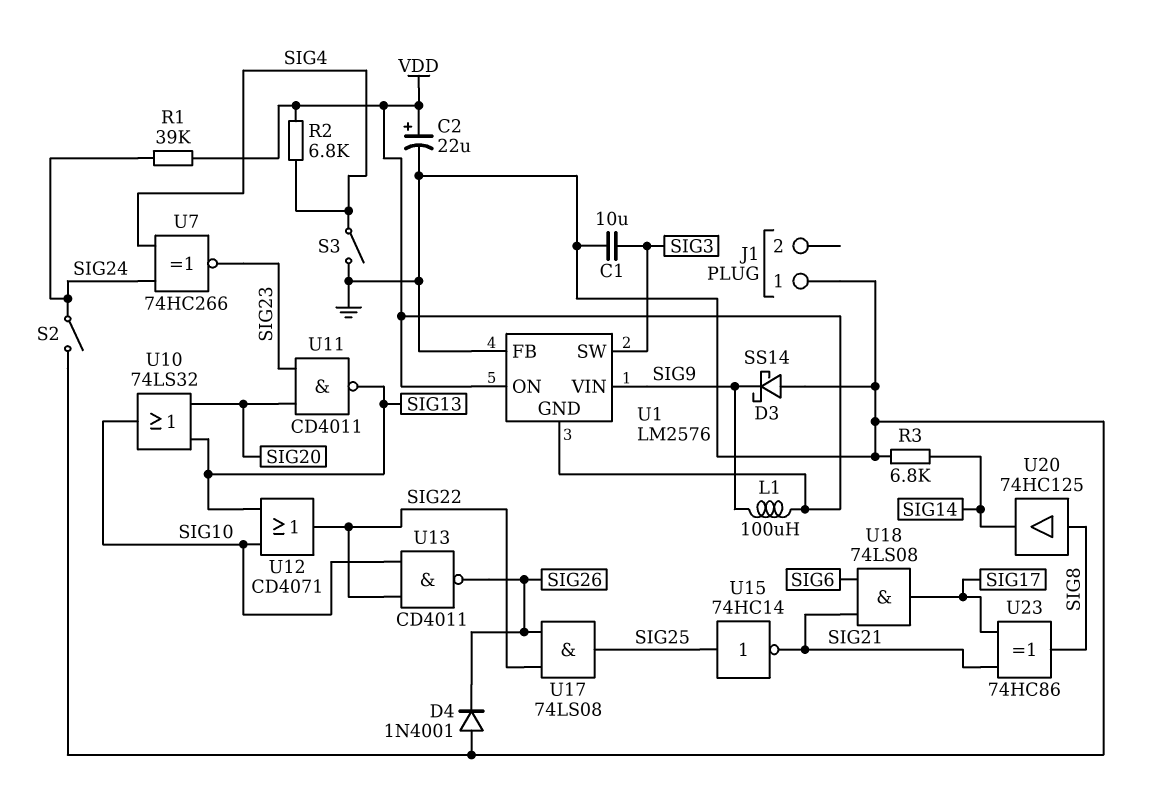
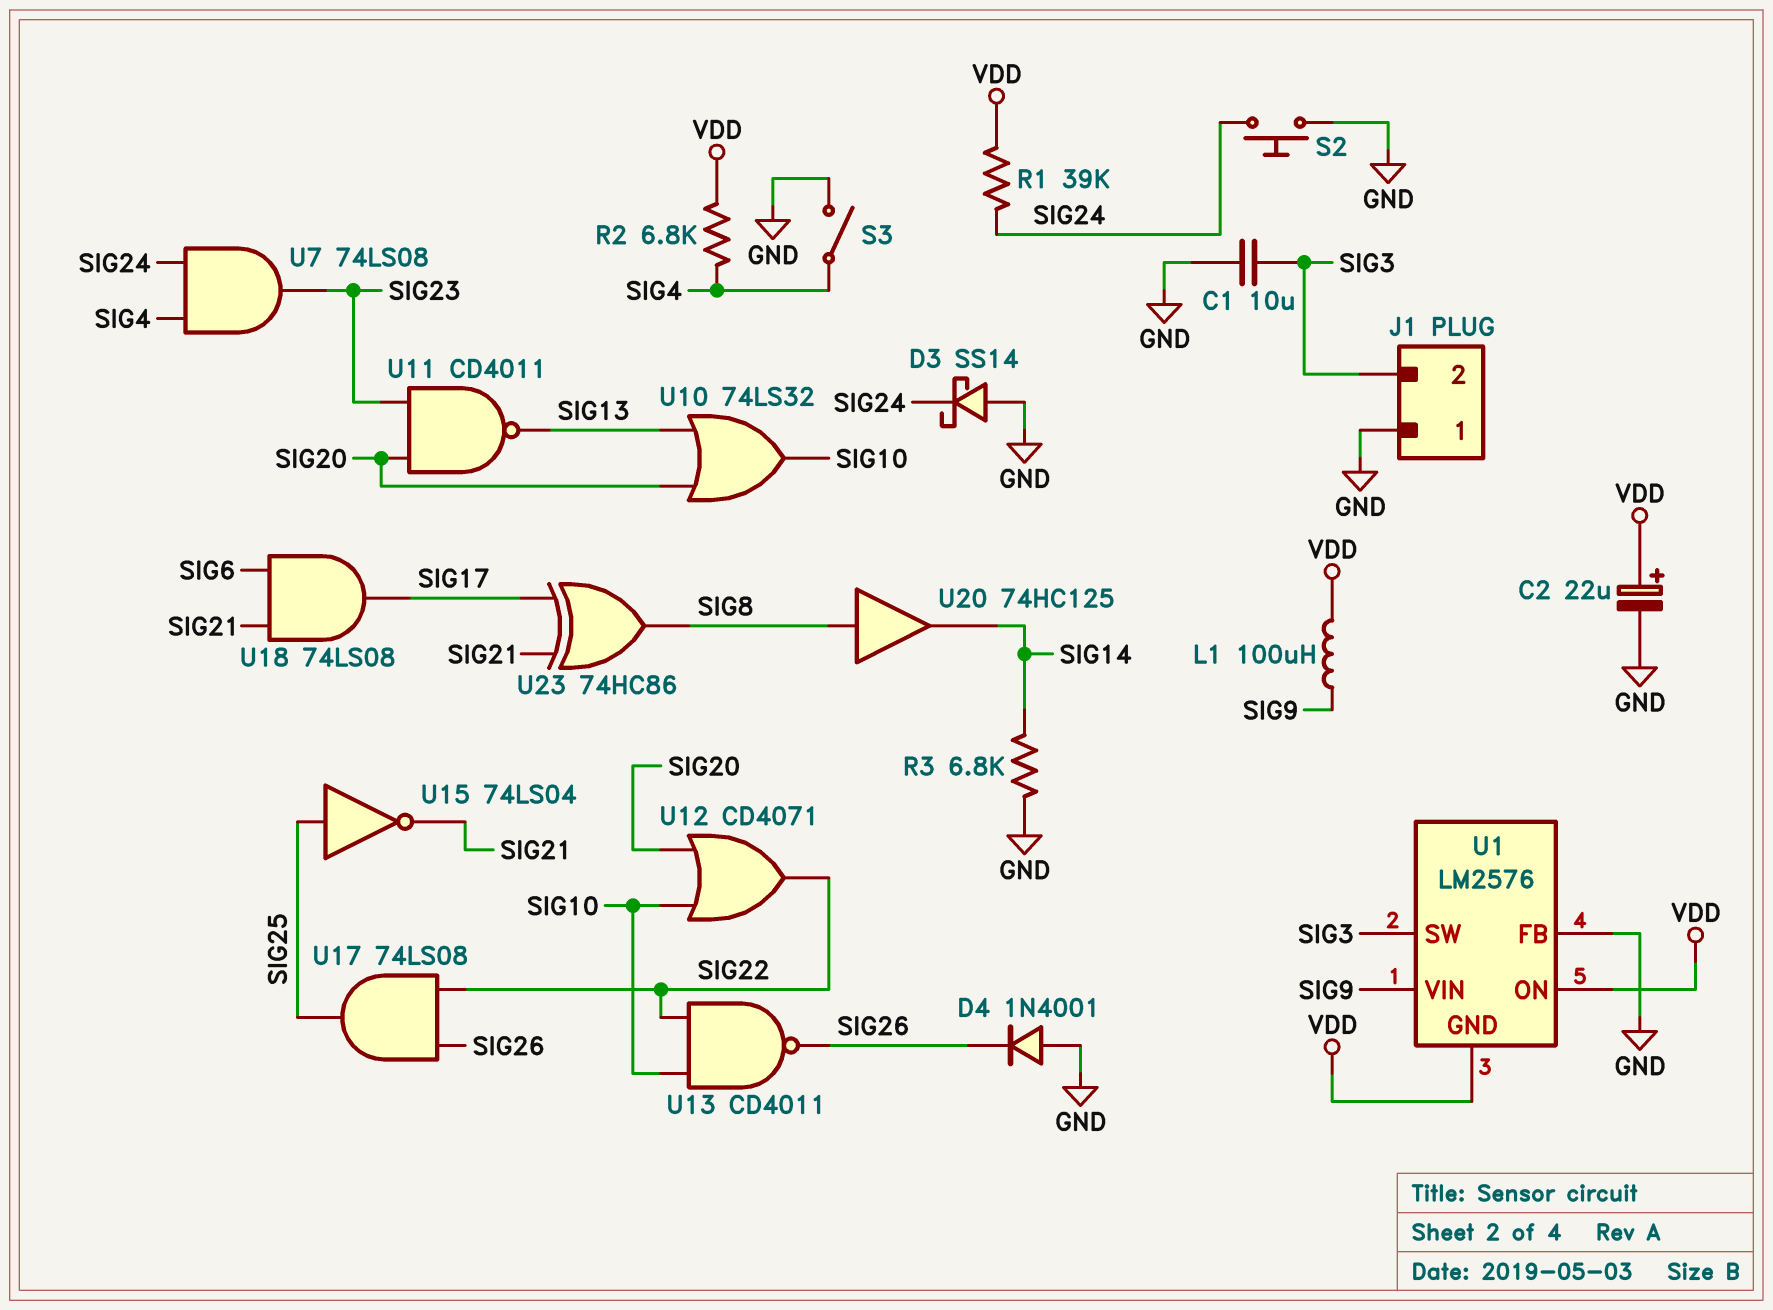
D3: schottky SS14 (A GND, K SIG9) -> schottky SS14 (A GND, K SIG24)
J1 pin 2: none -> SIG3
S2: switch (GND, SIG24) -> button (GND, SIG24)
U7: XNOR 74HC266 (in SIG4, in SIG24, out SIG23) -> AND 74LS08 (in SIG4, in SIG24, out SIG23)
U12: OR CD4071 (in SIG10, in SIG13, out SIG22) -> OR CD4071 (in SIG10, in SIG20, out SIG22)
U15: NOT 74HC14 (in SIG25, out SIG21) -> NOT 74LS04 (in SIG25, out SIG21)

